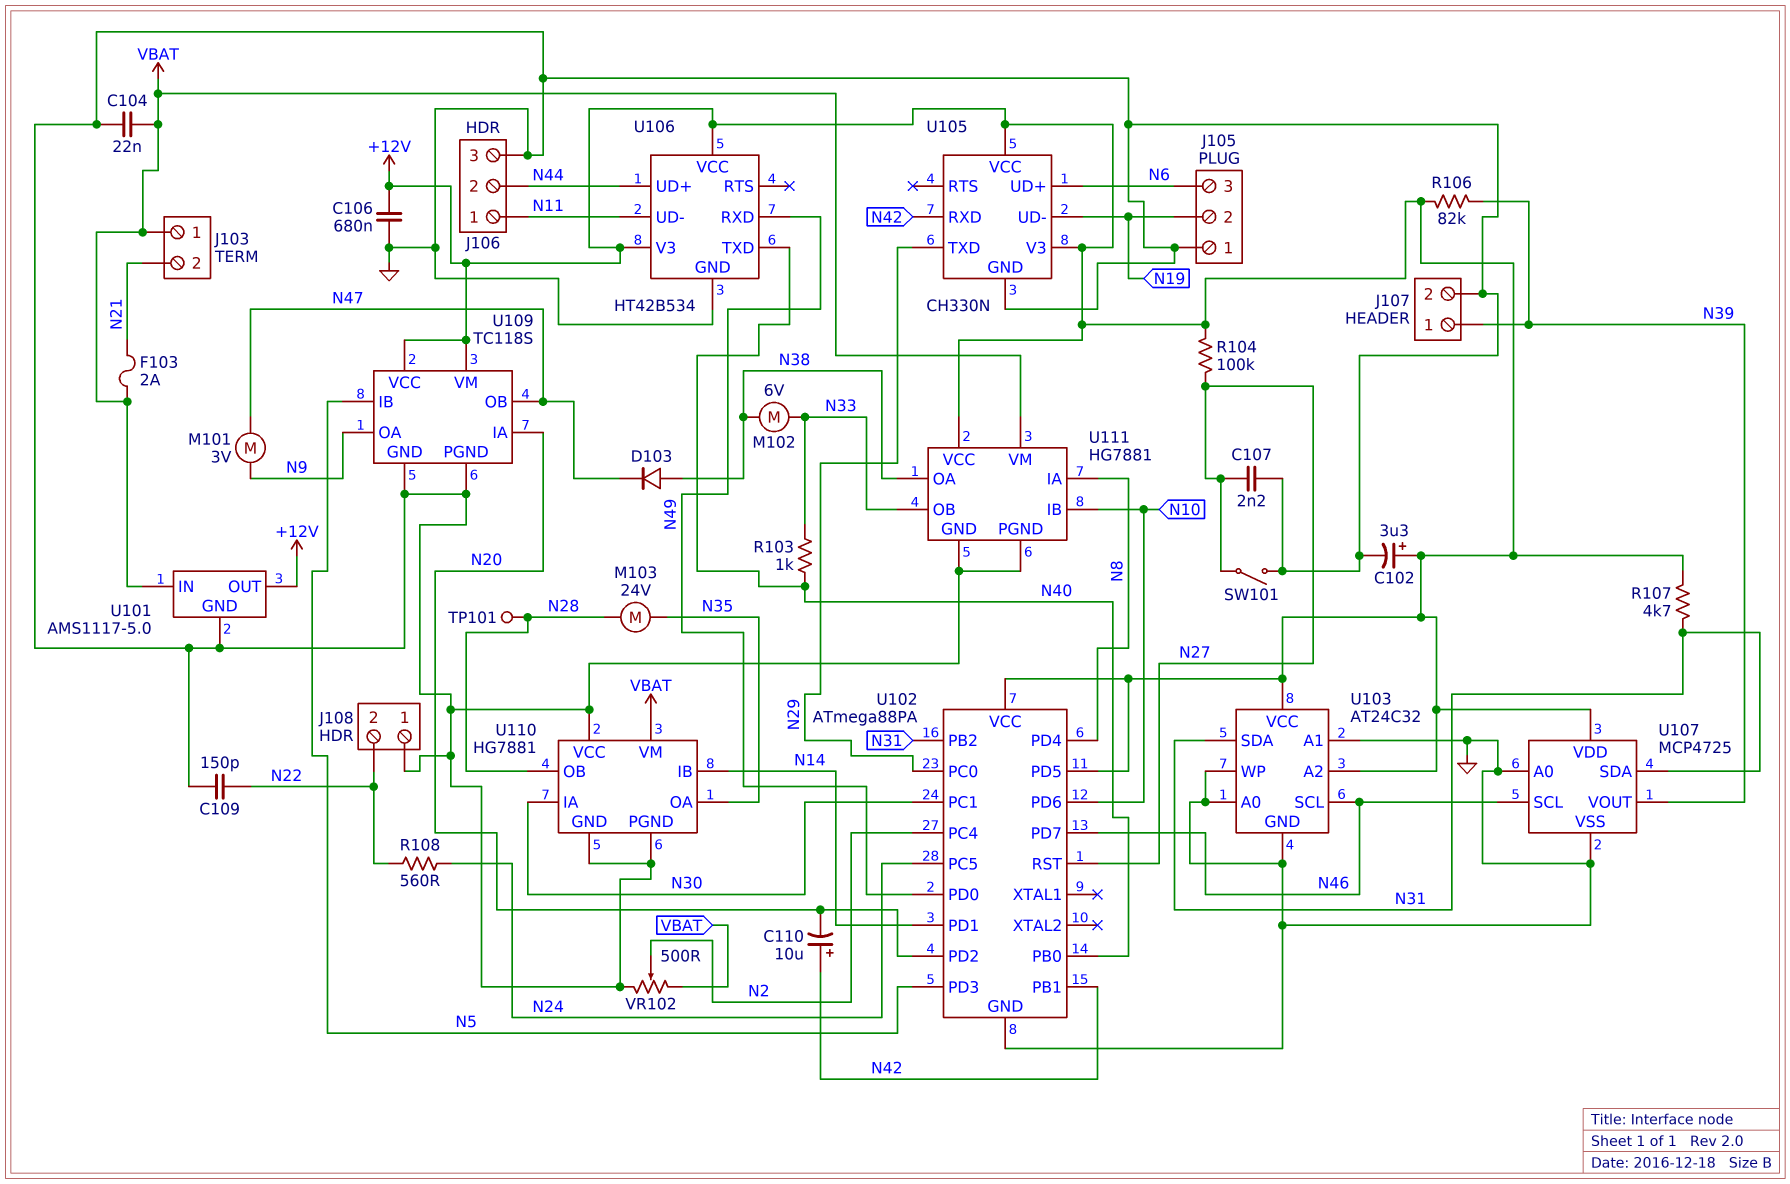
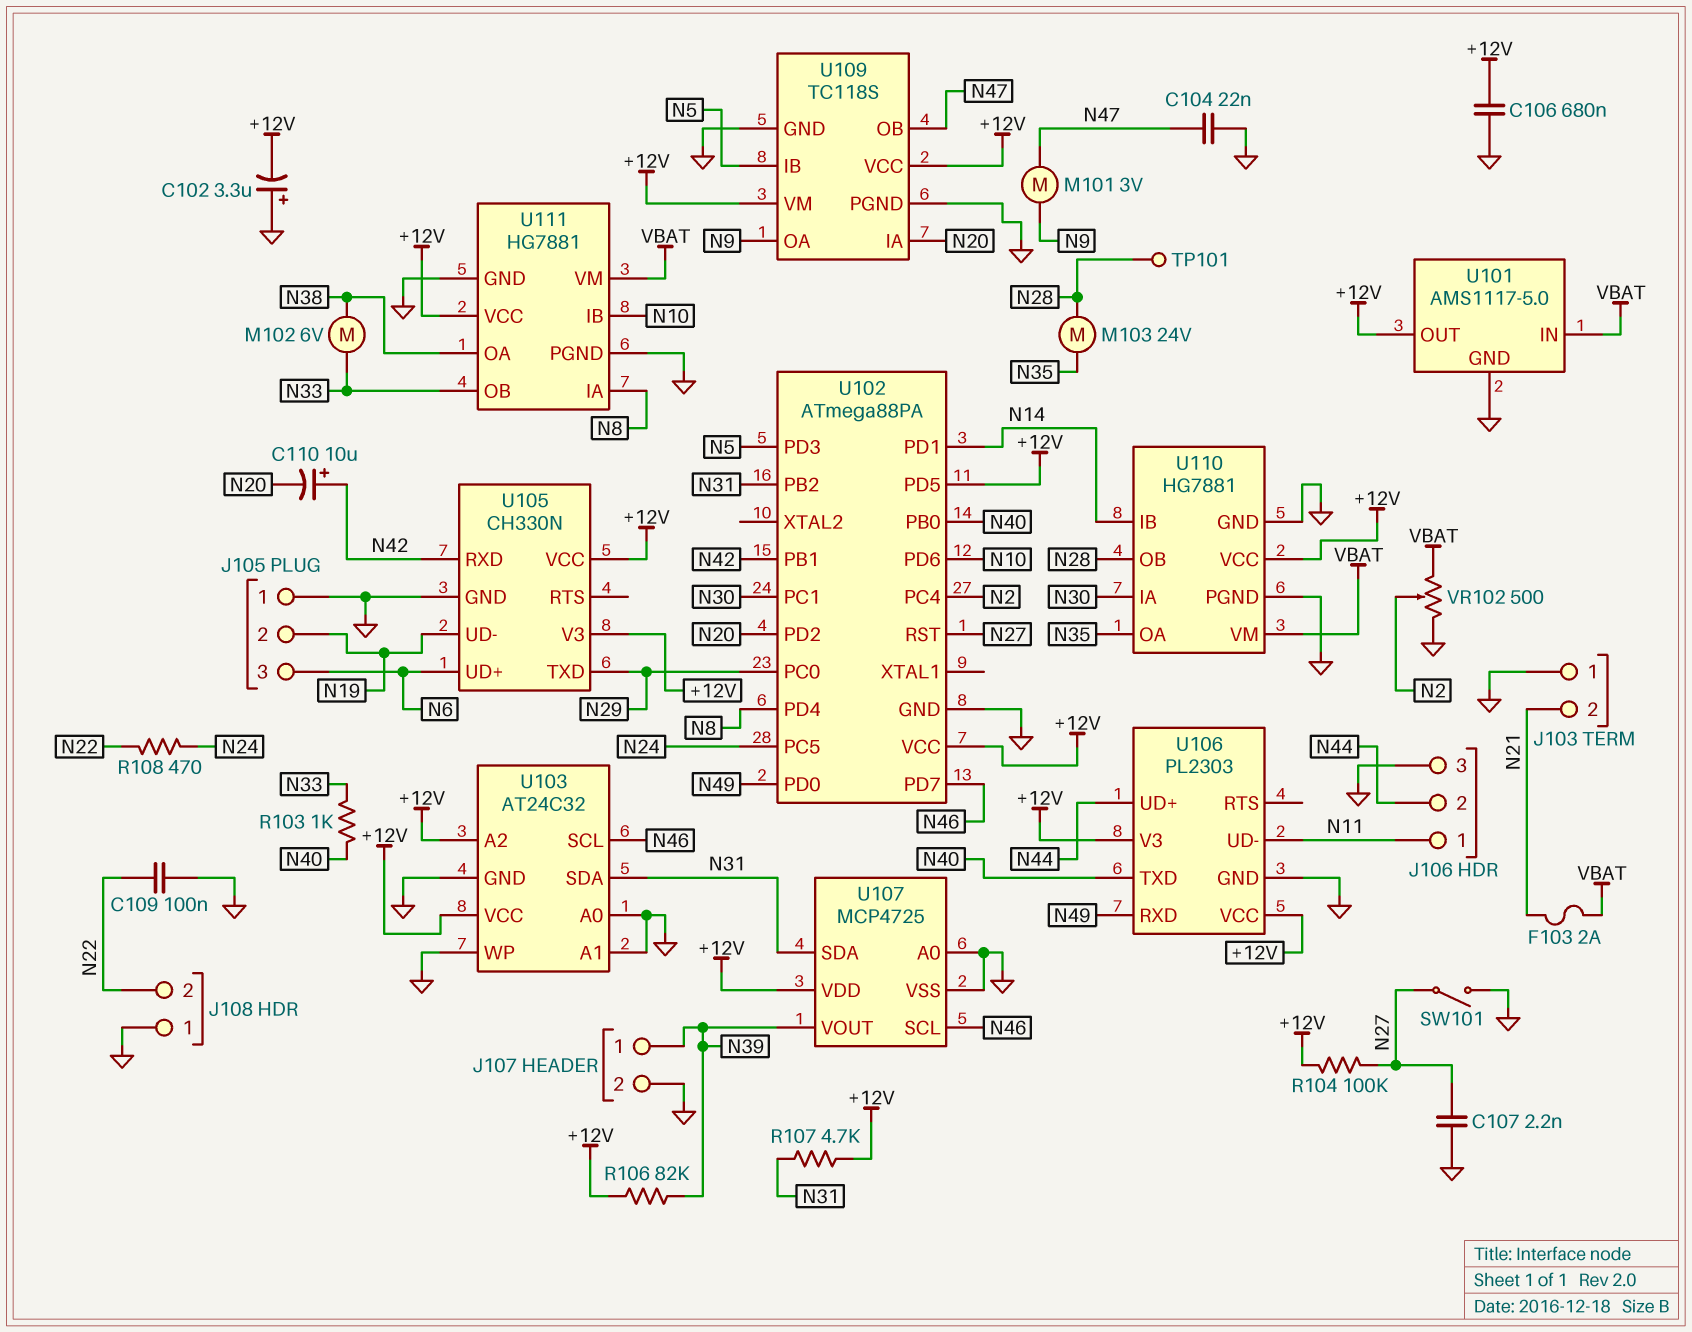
C102: 3.3uF (plus +12V, minus GND) -> 3.3uF (plus GND, minus +12V)
C104: 22nF (GND, VBAT) -> 22nF (GND, N47)
C109: 150pF (GND, N22) -> 100nF (GND, N22)
D103: diode (A N38, K N47) -> none
J103 pin 1: VBAT -> GND
R108: 560 (N22, N24) -> 470 (N22, N24)
U106: HT42B534 -> PL2303
U110 pin VCC: GND -> +12V

